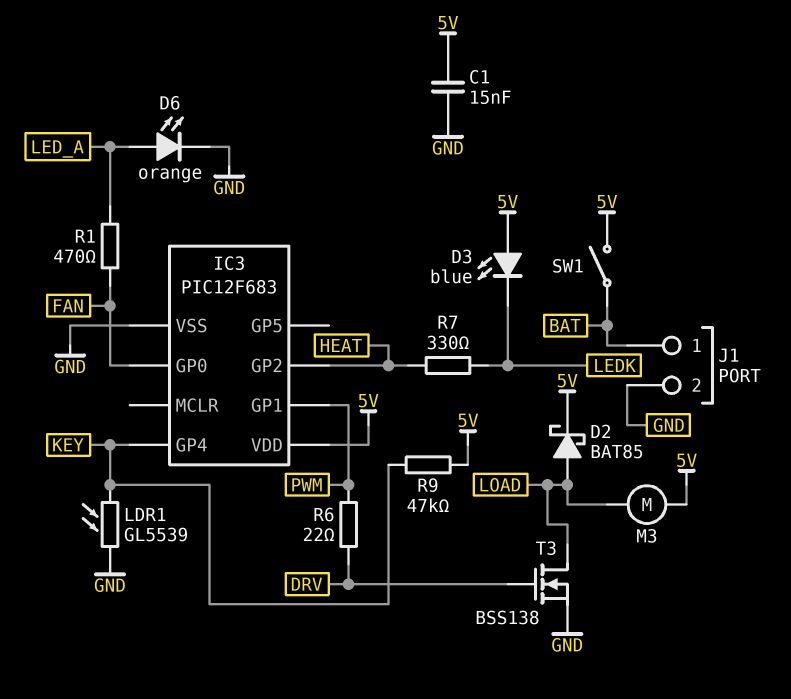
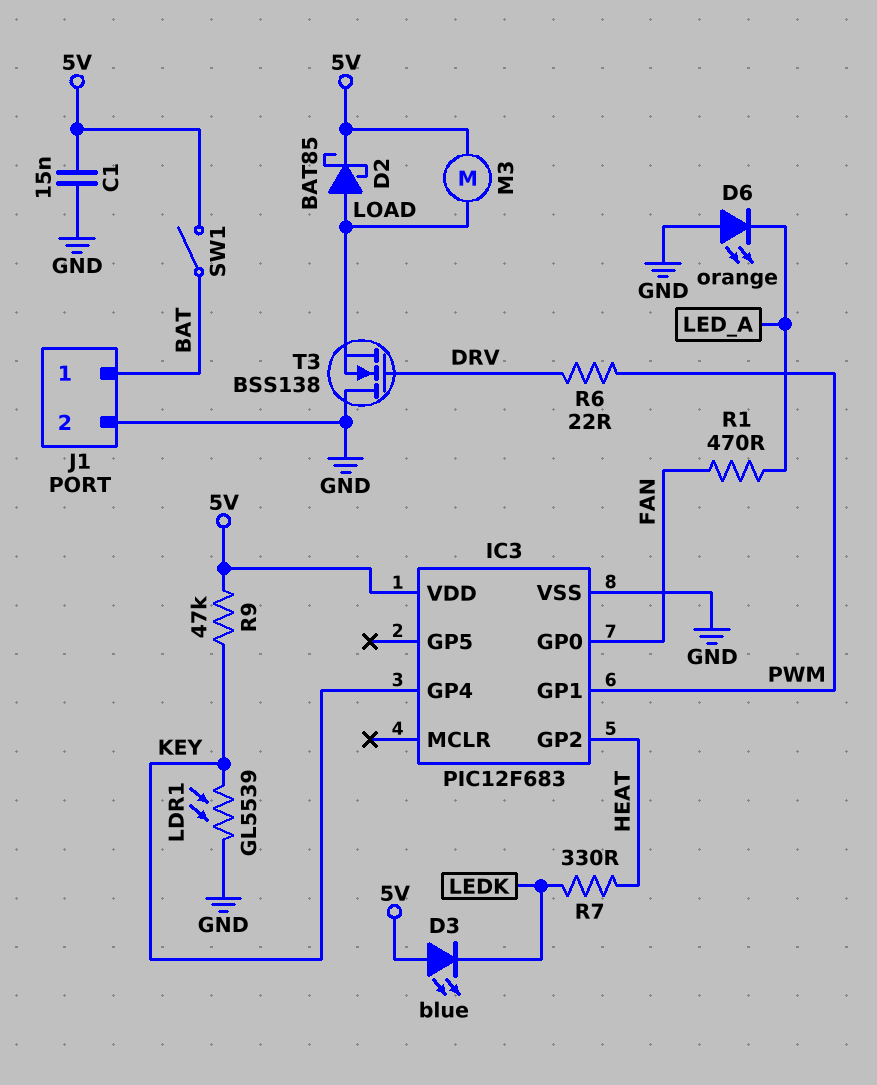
D6: LED orange (A LED_A, K GND) -> LED orange (A GND, K LED_A)
T3: NMOS BSS138 (G DRV, D LOAD, S GND) -> NMOS BSS138 (G DRV, D GND, S LOAD)

